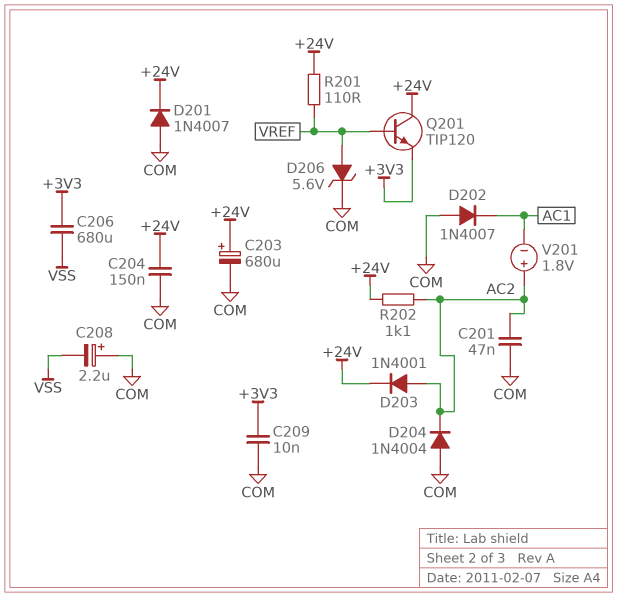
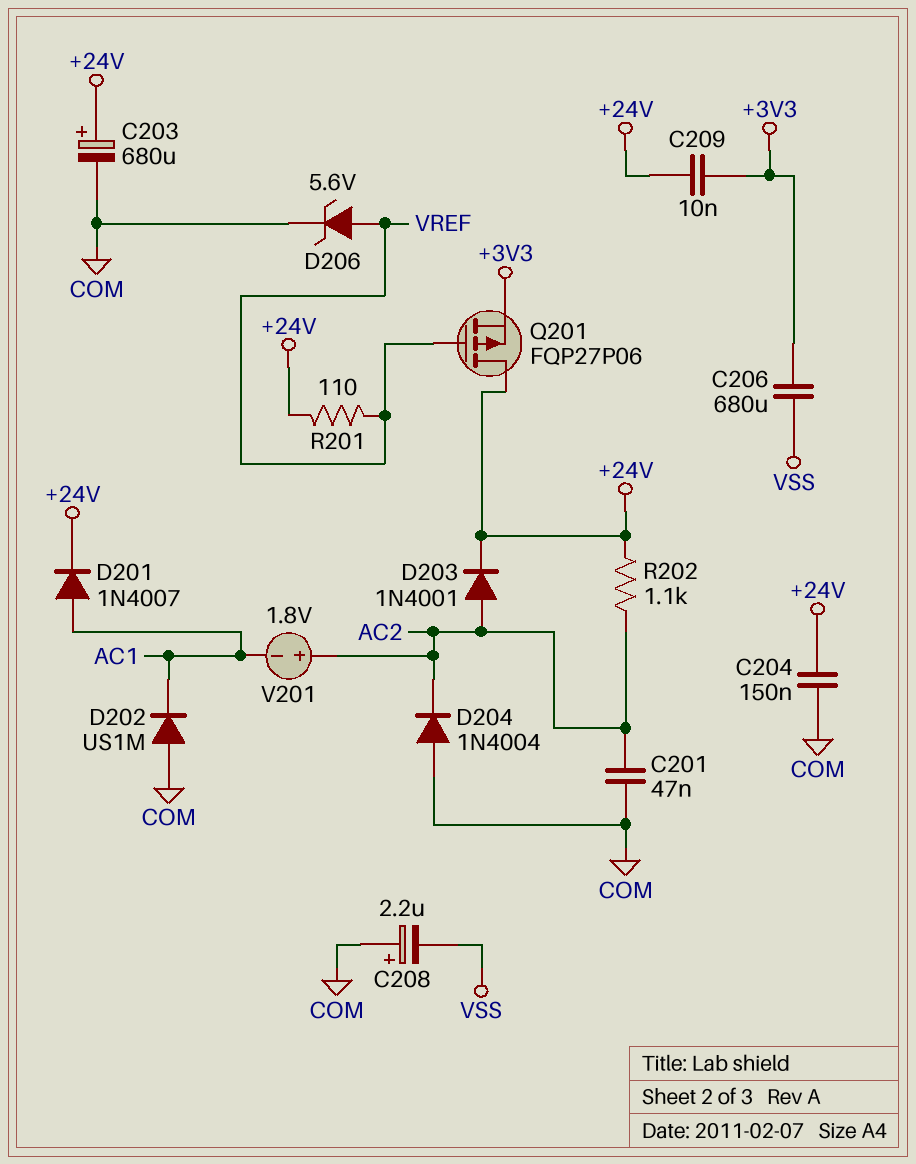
C209: 10nF (+3V3, COM) -> 10nF (+3V3, +24V)
D201: diode 1N4007 (A COM, K +24V) -> diode 1N4007 (A AC1, K +24V)
D202: diode 1N4007 (A COM, K AC1) -> diode US1M (A COM, K AC1)
Q201: NPN TIP120 (B VREF, C +24V, E +3V3) -> PMOS FQP27P06 (G VREF, D +24V, S +3V3)

